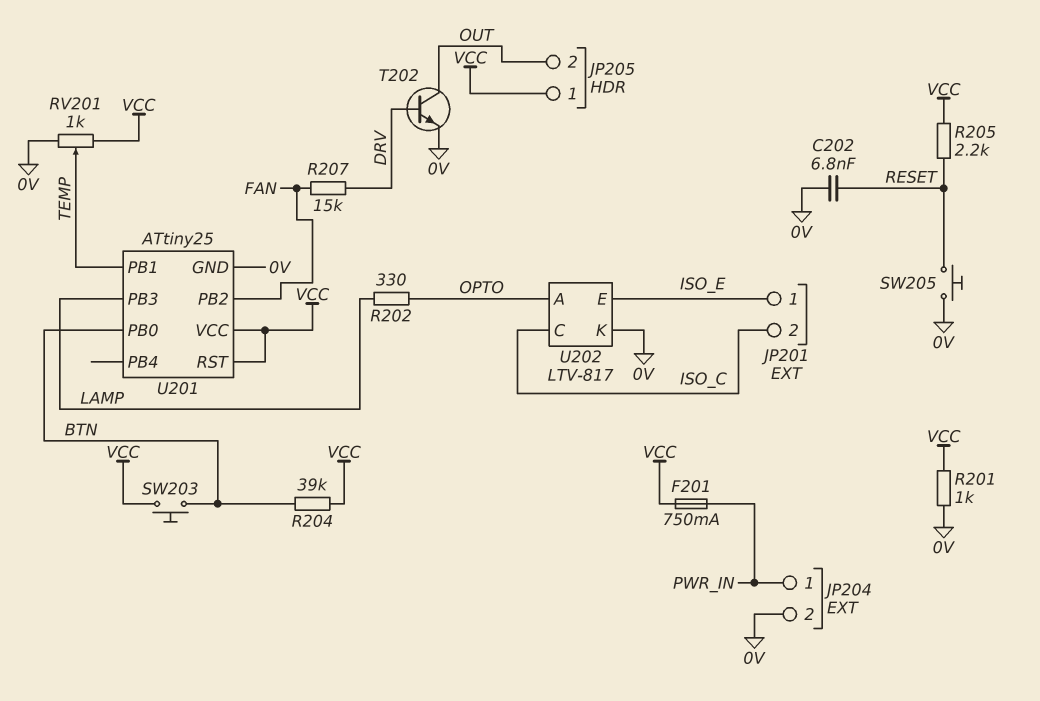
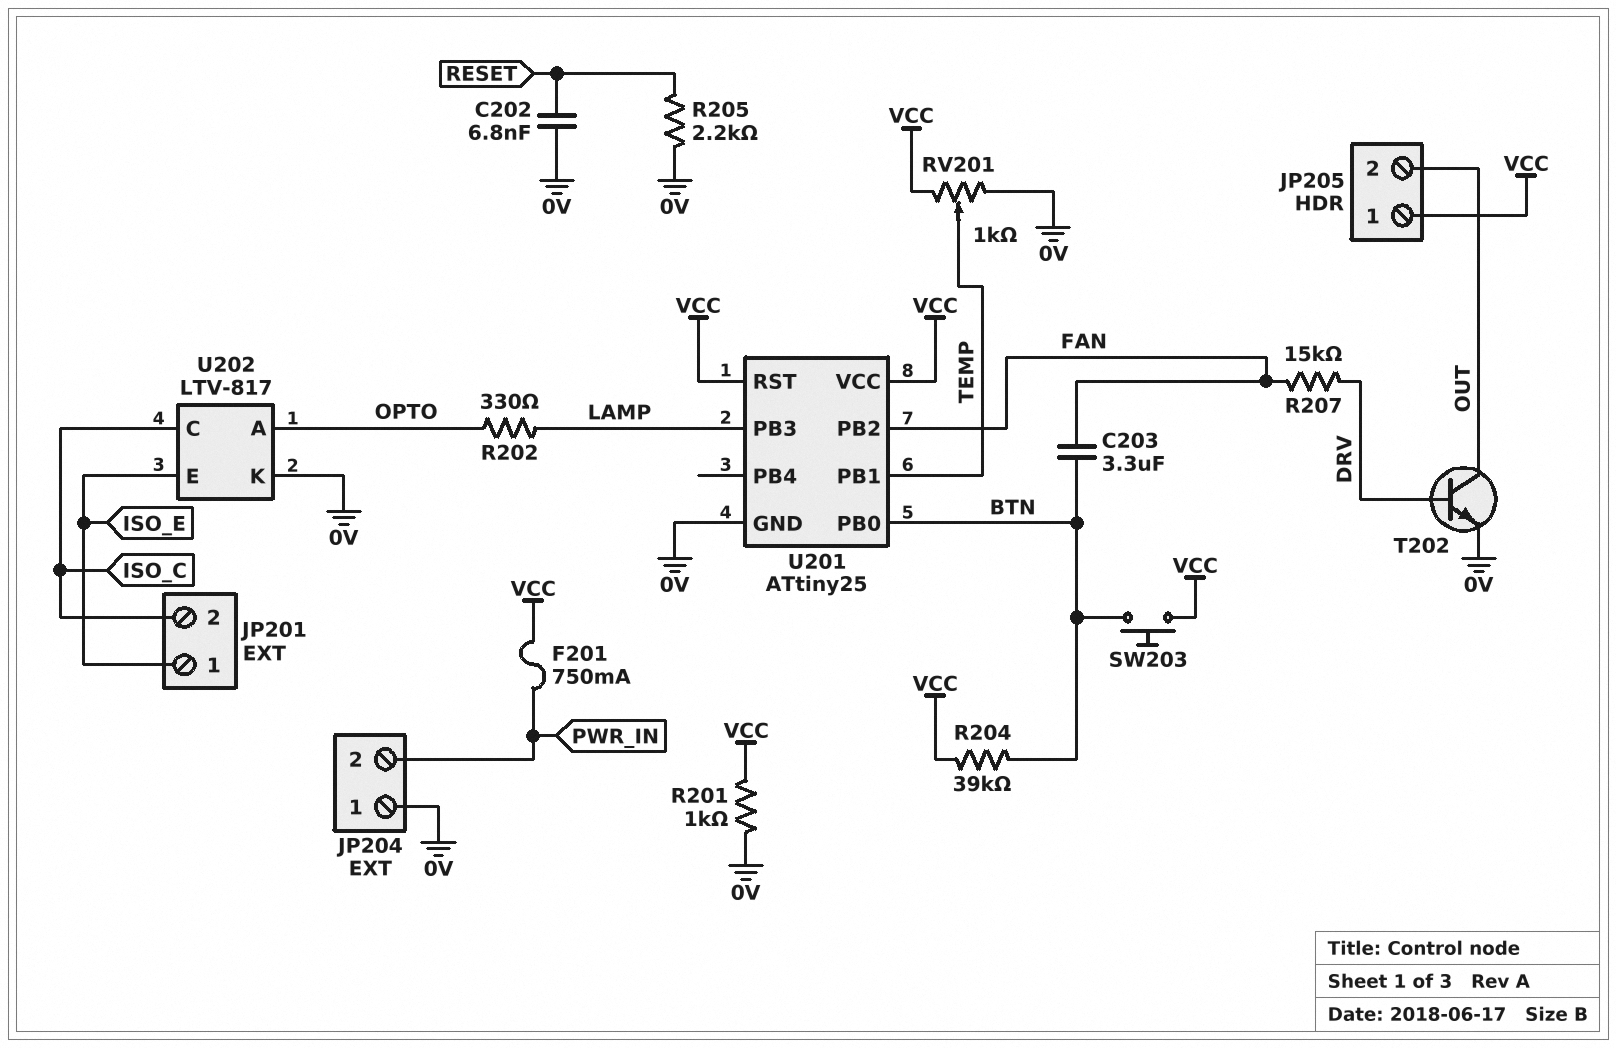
C203: none -> 3.3uF (BTN, FAN)
JP204 pin 1: PWR_IN -> 0V
JP204 pin 2: 0V -> PWR_IN
R205: 2.2k (RESET, VCC) -> 2.2k (0V, RESET)
SW205: button (0V, RESET) -> none

